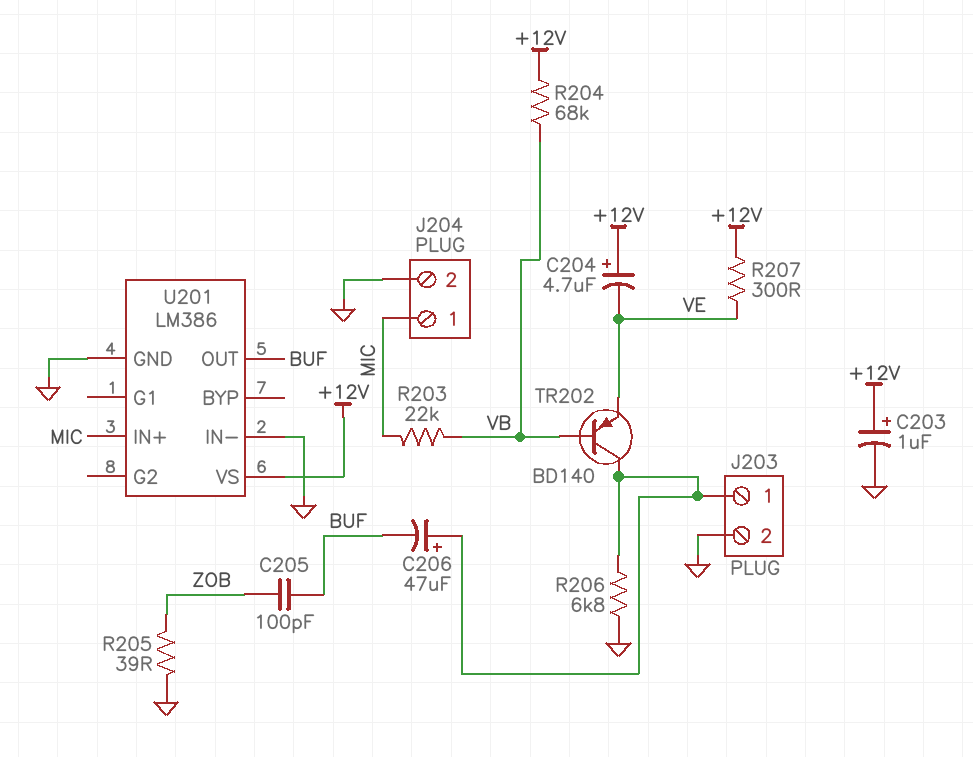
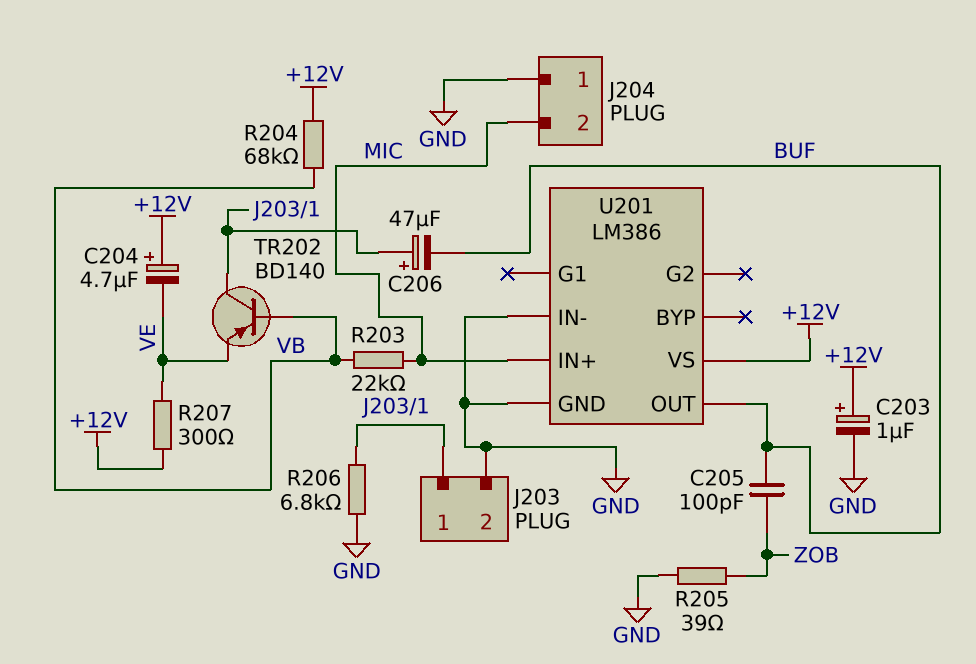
J204 pin 1: MIC -> GND
J204 pin 2: GND -> MIC

